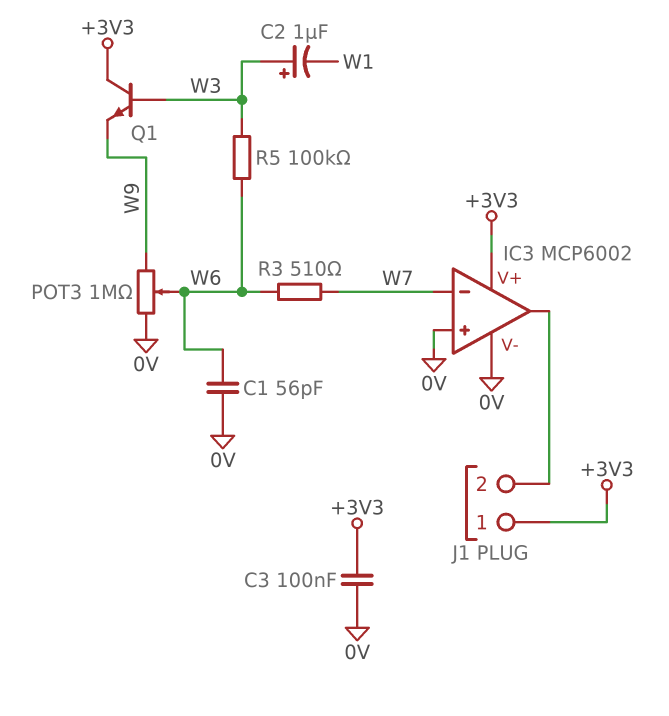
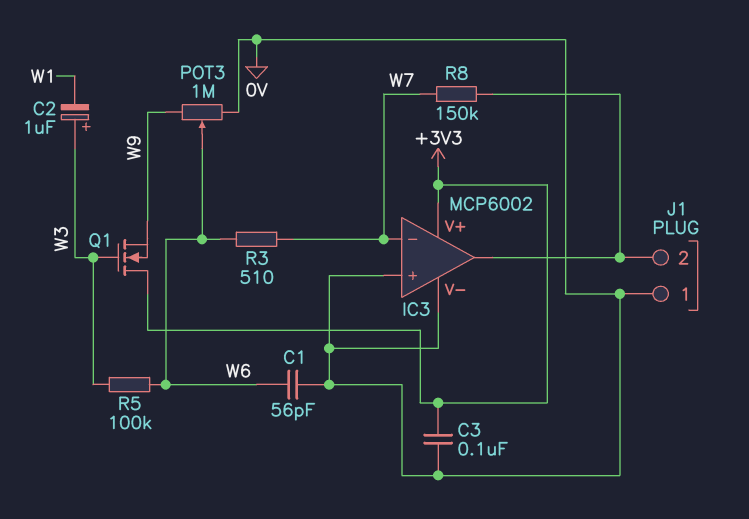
J1 pin 1: +3V3 -> 0V
Q1: NPN (B W3, C +3V3, E W9) -> NMOS (G W3, D +3V3, S W9)
R8: none -> 150k (IC3/out, W7)

